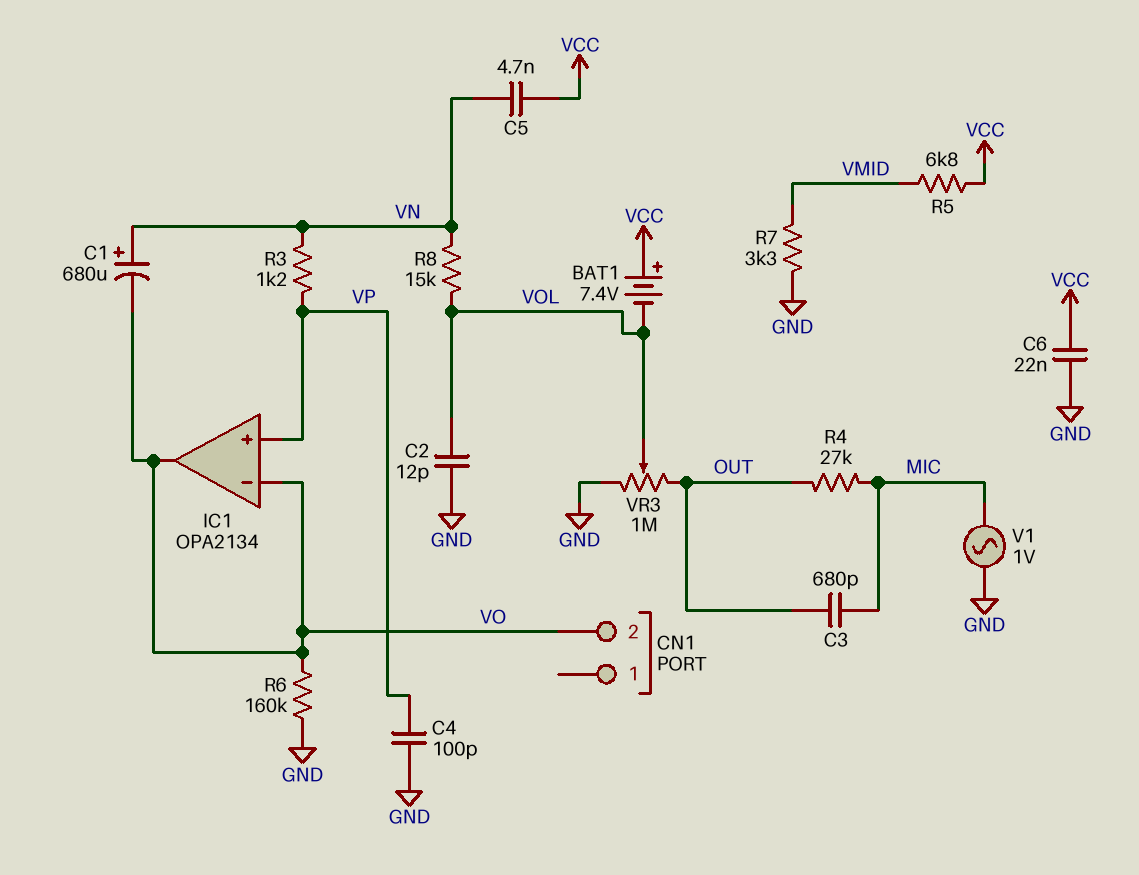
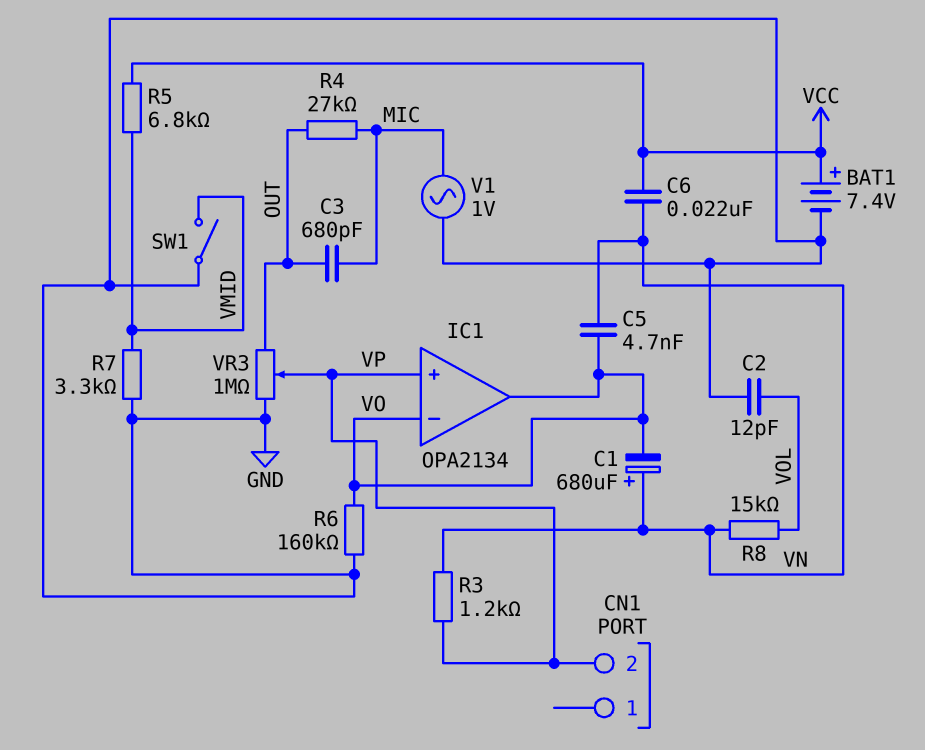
BAT1: 7.4V (plus VCC, minus VOL) -> 7.4V (plus VCC, minus GND)
C4: 100pF (GND, VP) -> none
C5: 4.7nF (VCC, VN) -> 4.7nF (VN, VO)
C6: 22nF (GND, VCC) -> 22nF (VCC, VN)
CN1 pin 2: VO -> VP
SW1: none -> switch (GND, VMID)
VR3: 1M (GND, OUT, wiper VOL) -> 1M (GND, OUT, wiper VP)

